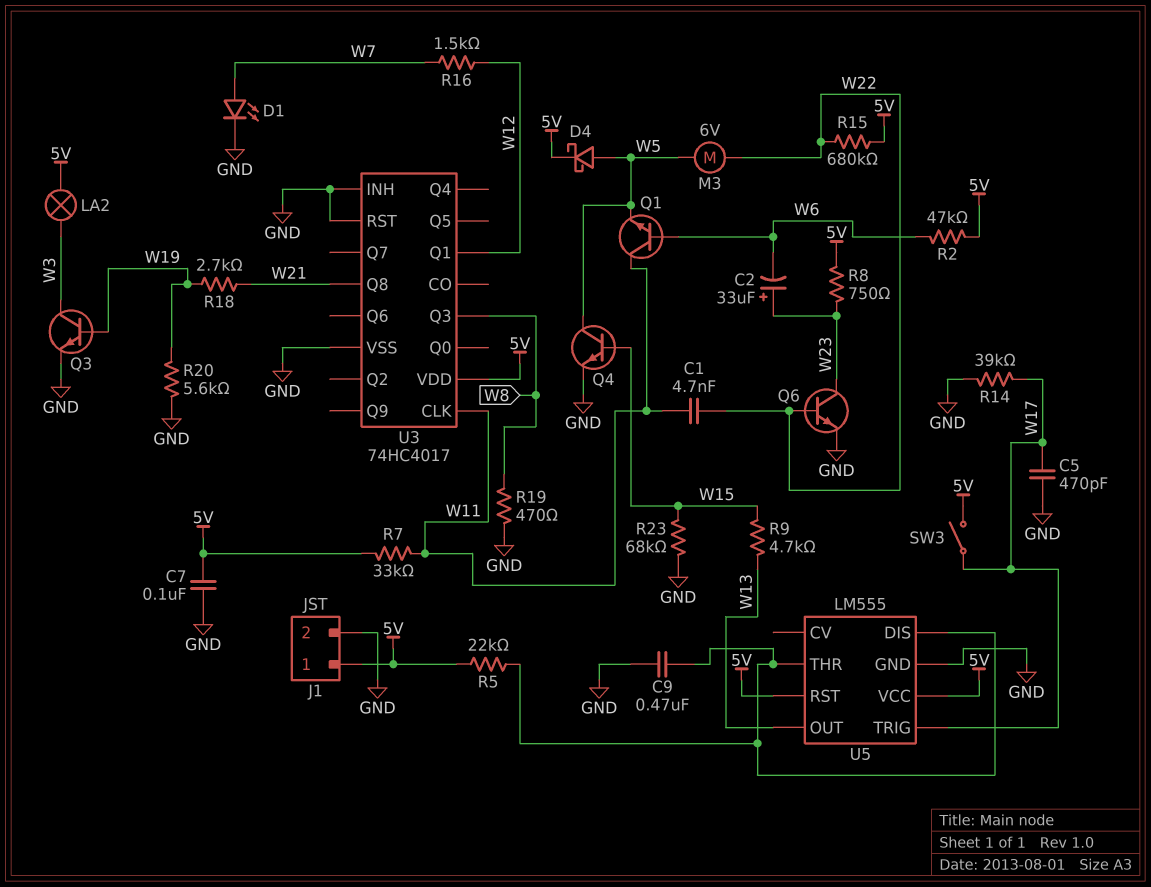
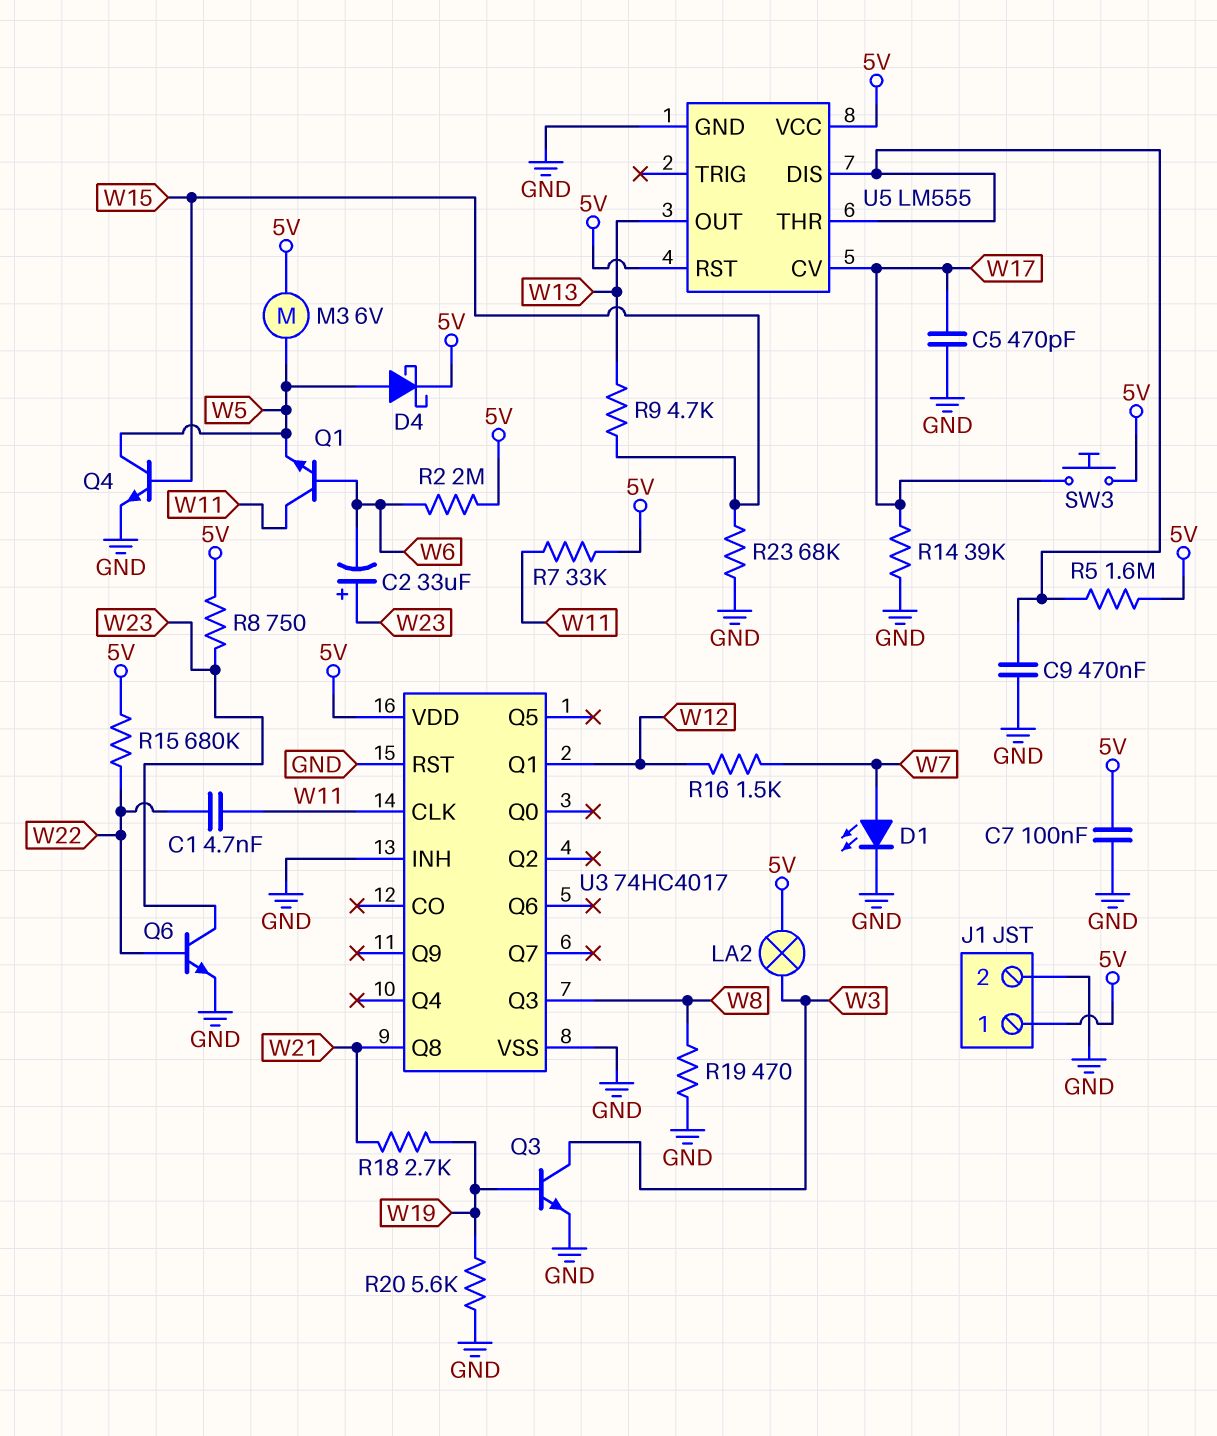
M3: motor 6V (W5, W22) -> motor 6V (5V, W5)
R2: 47k (5V, W6) -> 2M (5V, W6)
R5: 22k (5V, U5/DIS) -> 1.6M (5V, U5/DIS)
SW3: switch (5V, W17) -> button (5V, W17)
U5 pin CV: none -> W17
U5 pin TRIG: W17 -> none

